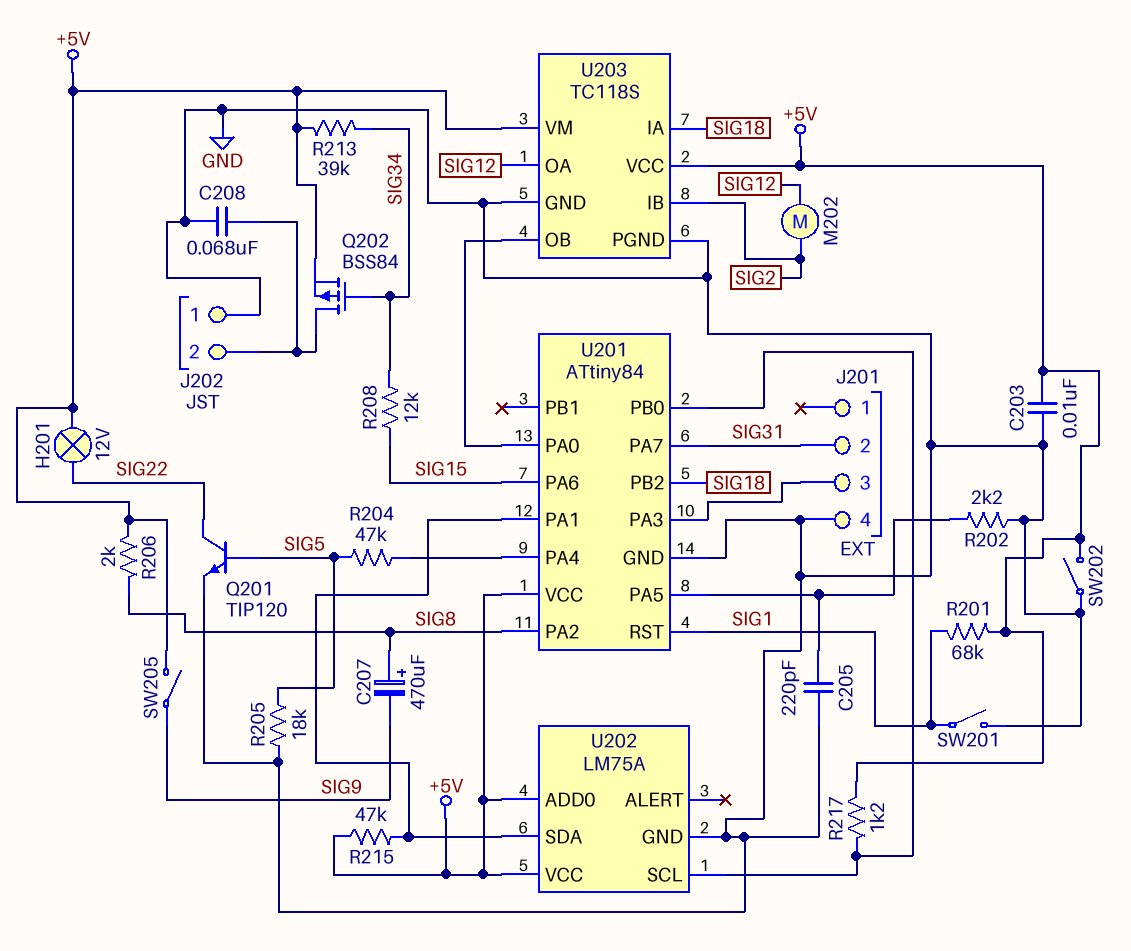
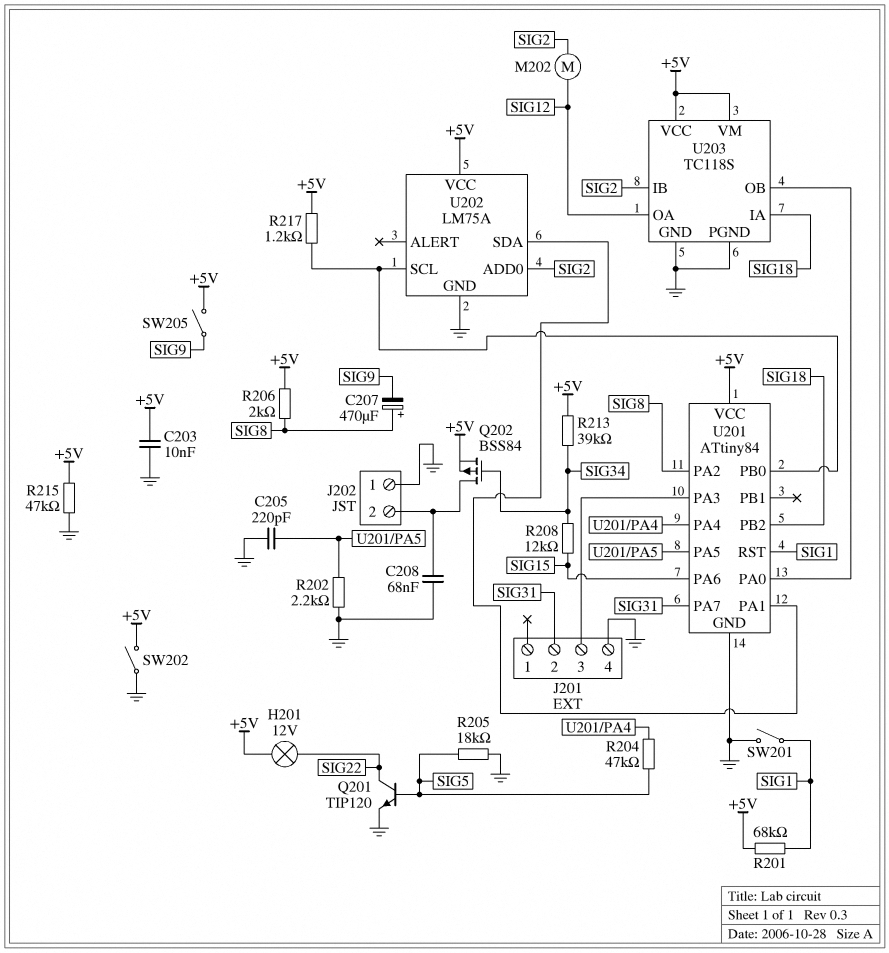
R215: 47k (+5V, U201/PA1) -> 47k (+5V, GND)
U202 pin ADD0: +5V -> SIG2

